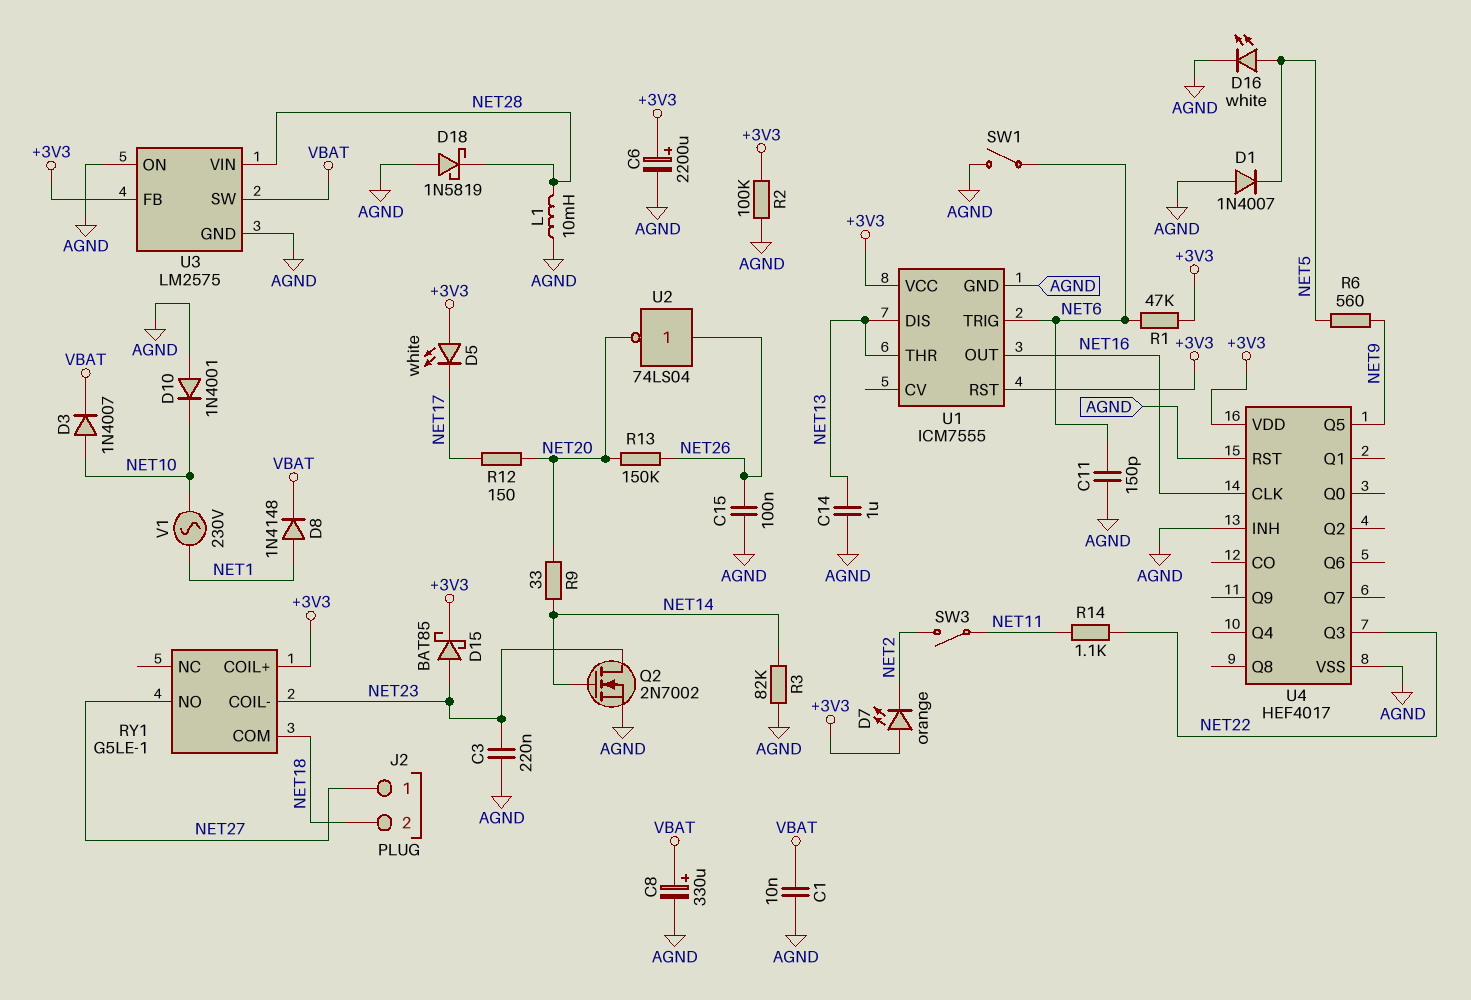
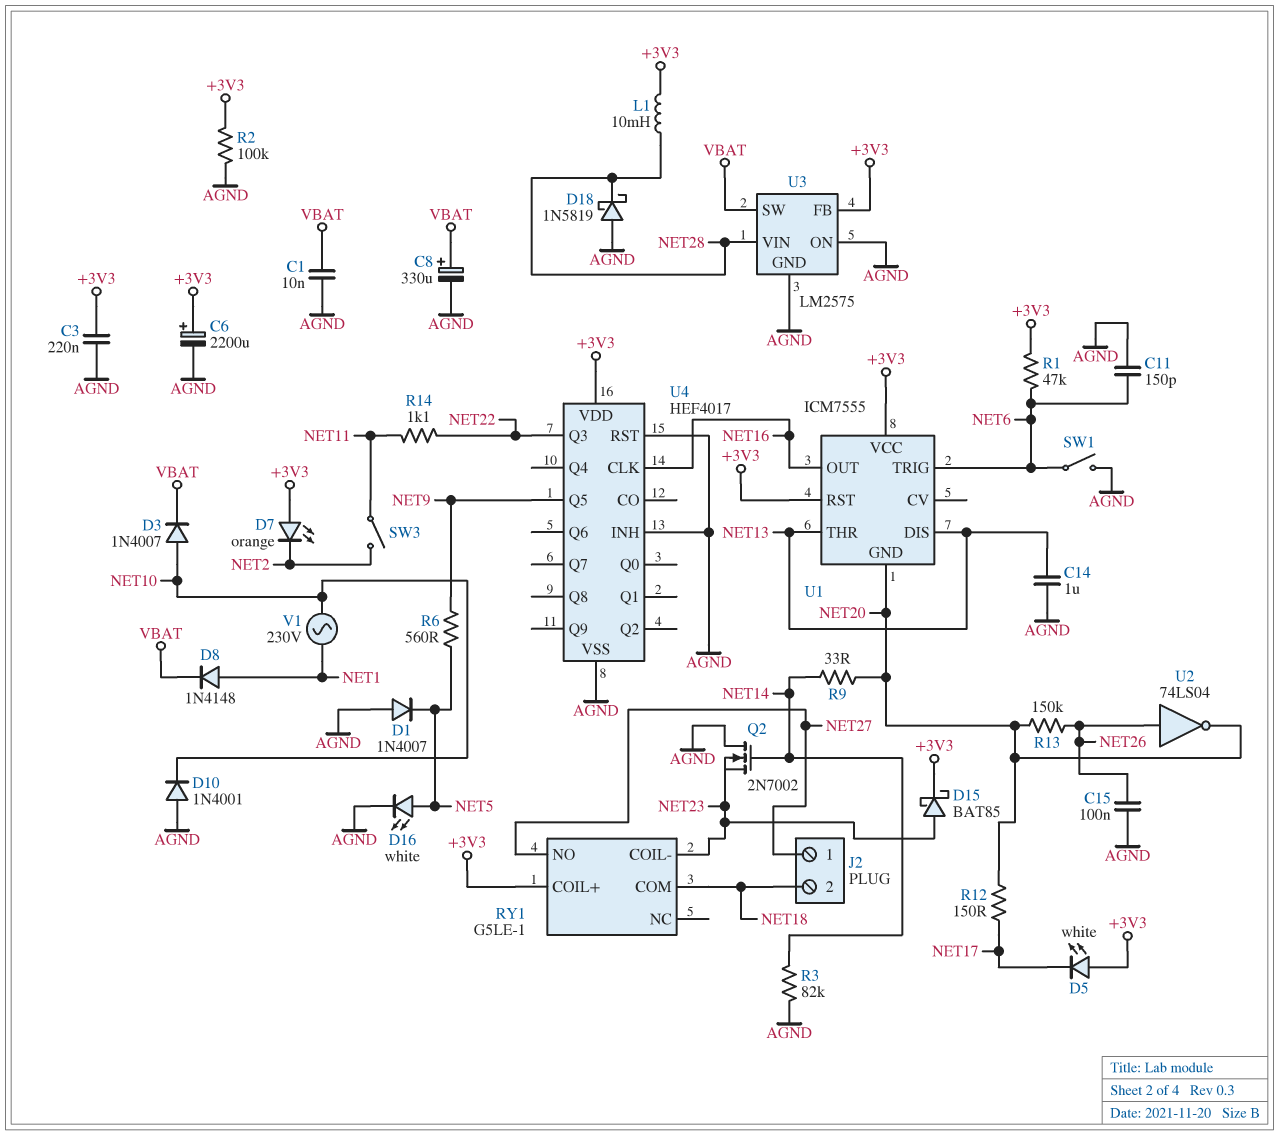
C3: 220nF (AGND, NET23) -> 220nF (+3V3, AGND)
L1: 10mH (AGND, NET28) -> 10mH (+3V3, NET28)
Q2: NMOS 2N7002 (G NET14, D NET23, S AGND) -> NMOS 2N7002 (G NET14, D AGND, S NET23)
U1 pin GND: AGND -> NET20

